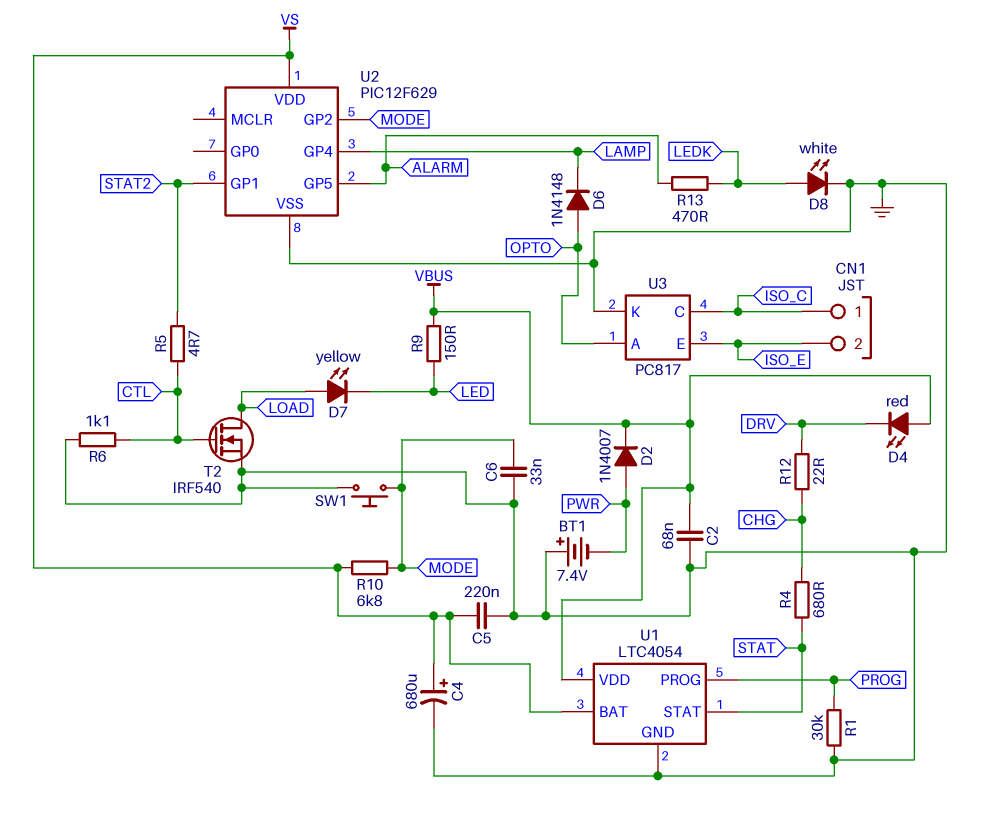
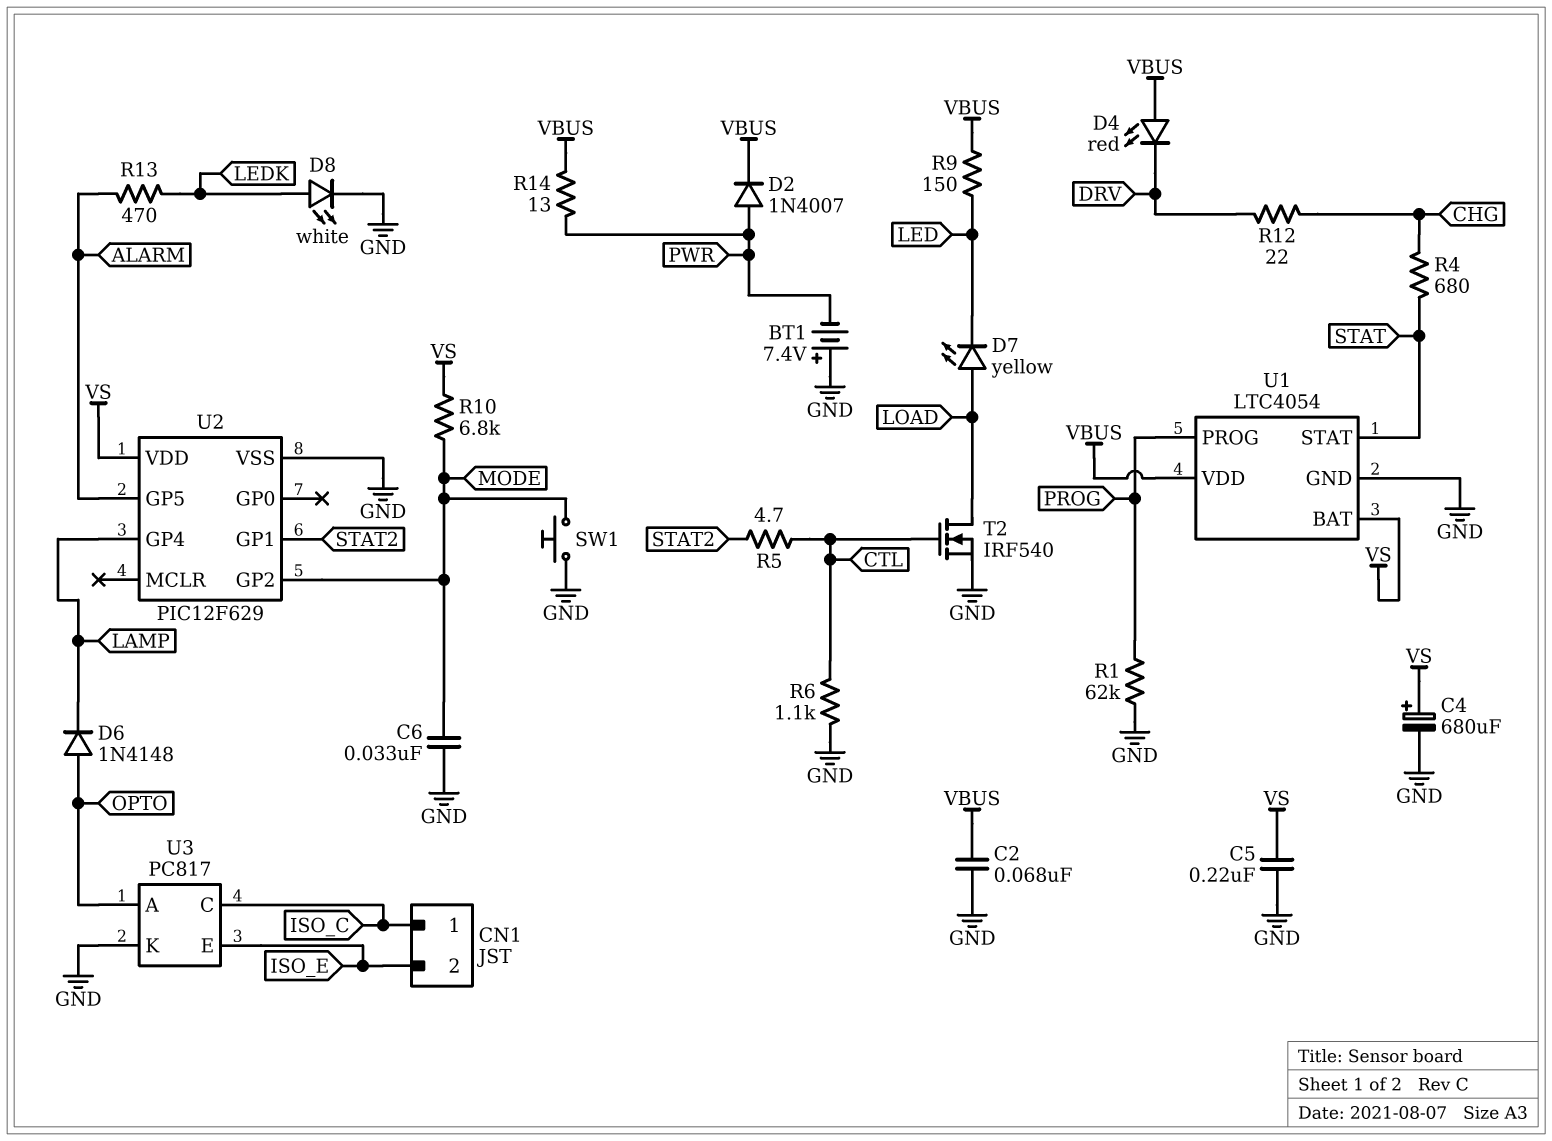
R1: 30k (GND, PROG) -> 62k (GND, PROG)
R14: none -> 13 (PWR, VBUS)

